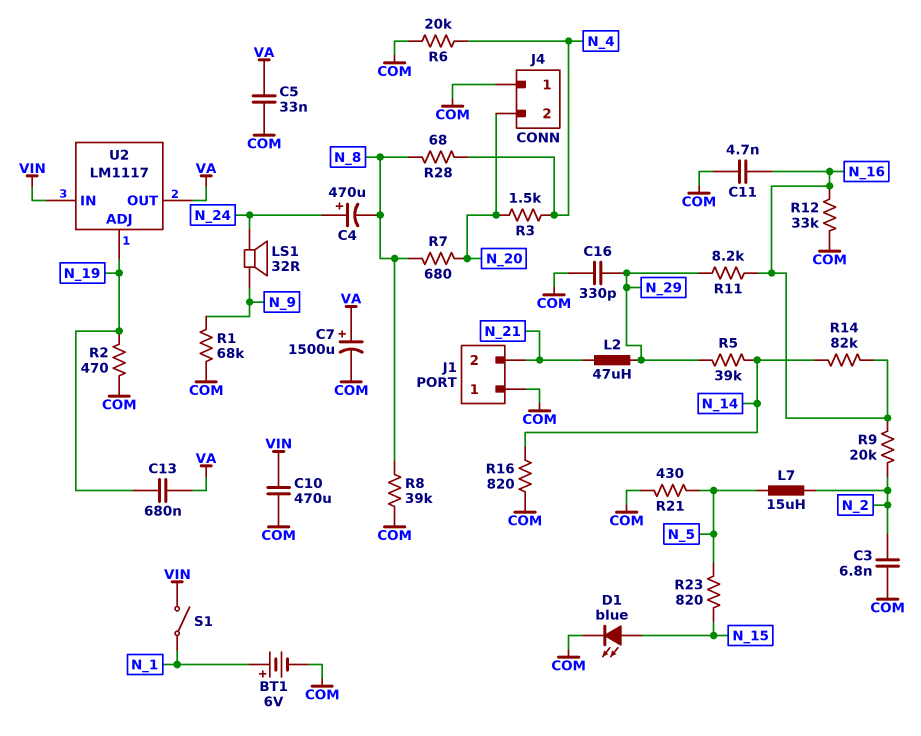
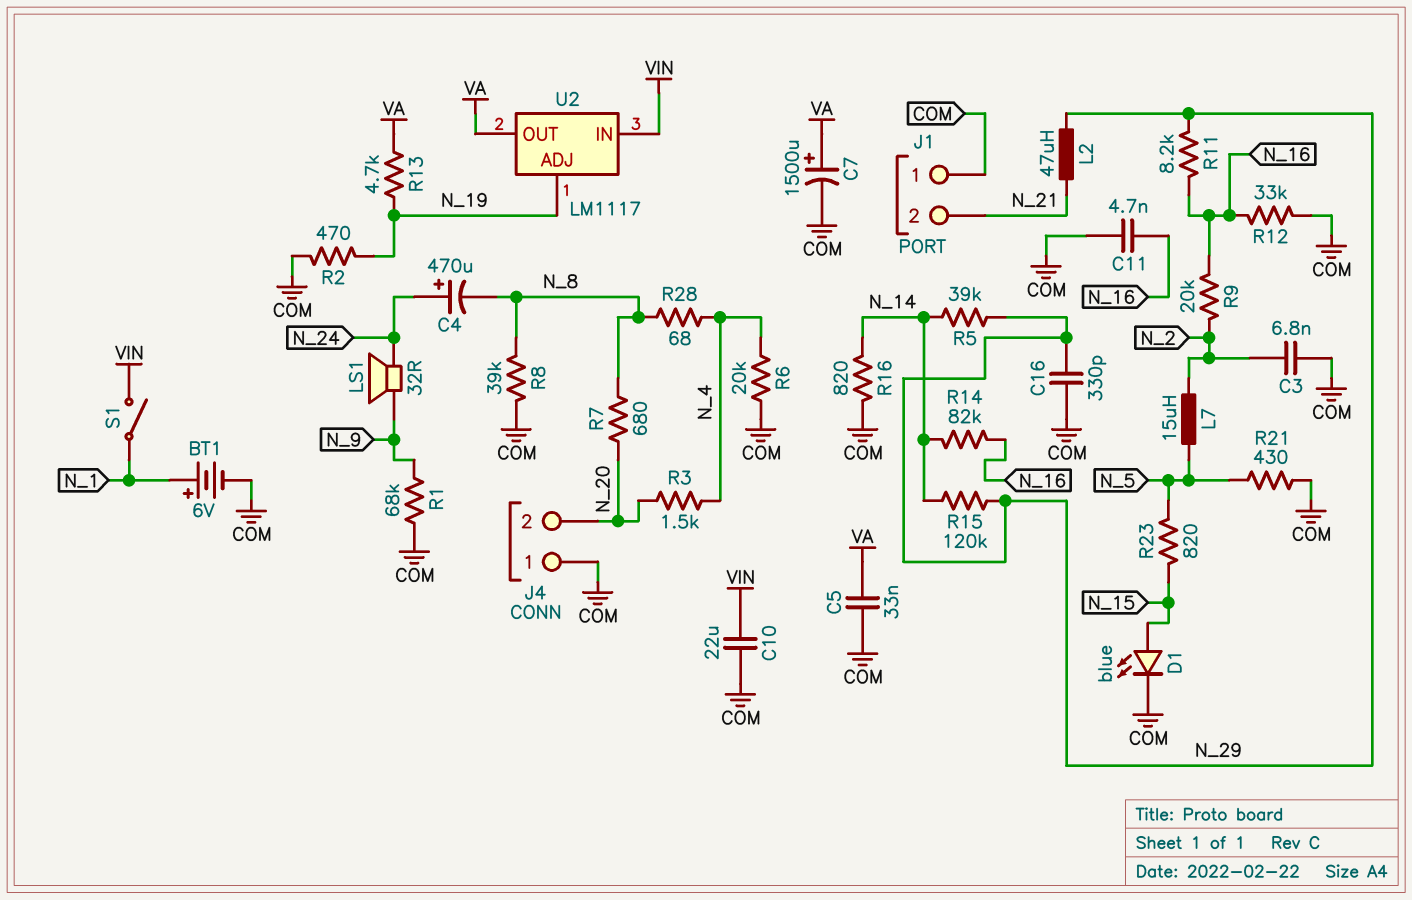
C10: 470uF (COM, VIN) -> 22uF (COM, VIN)
C13: 680nF (N_19, VA) -> none
R13: none -> 4.7k (N_19, VA)
R15: none -> 120k (N_14, N_29)

